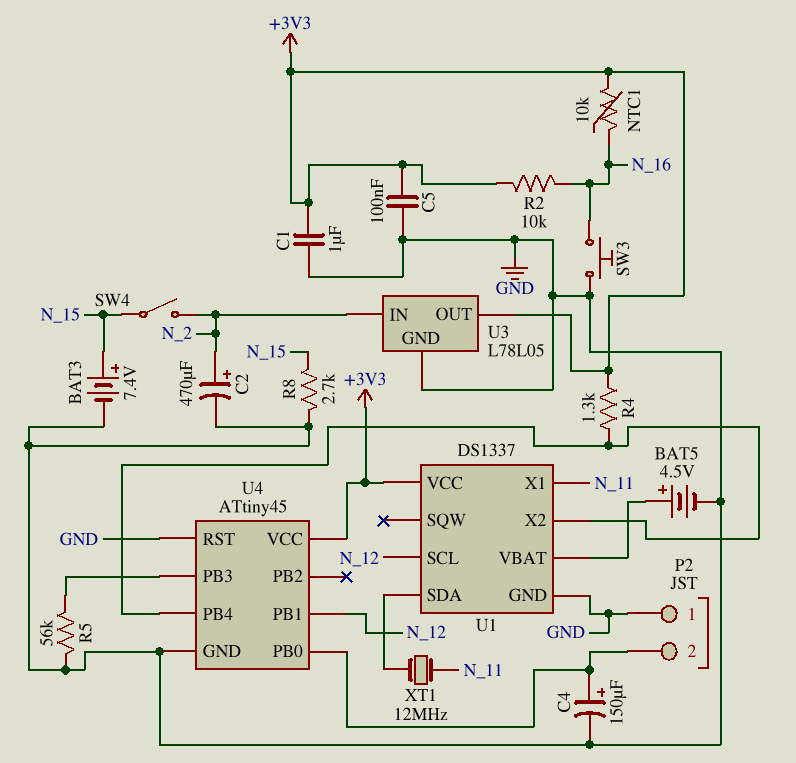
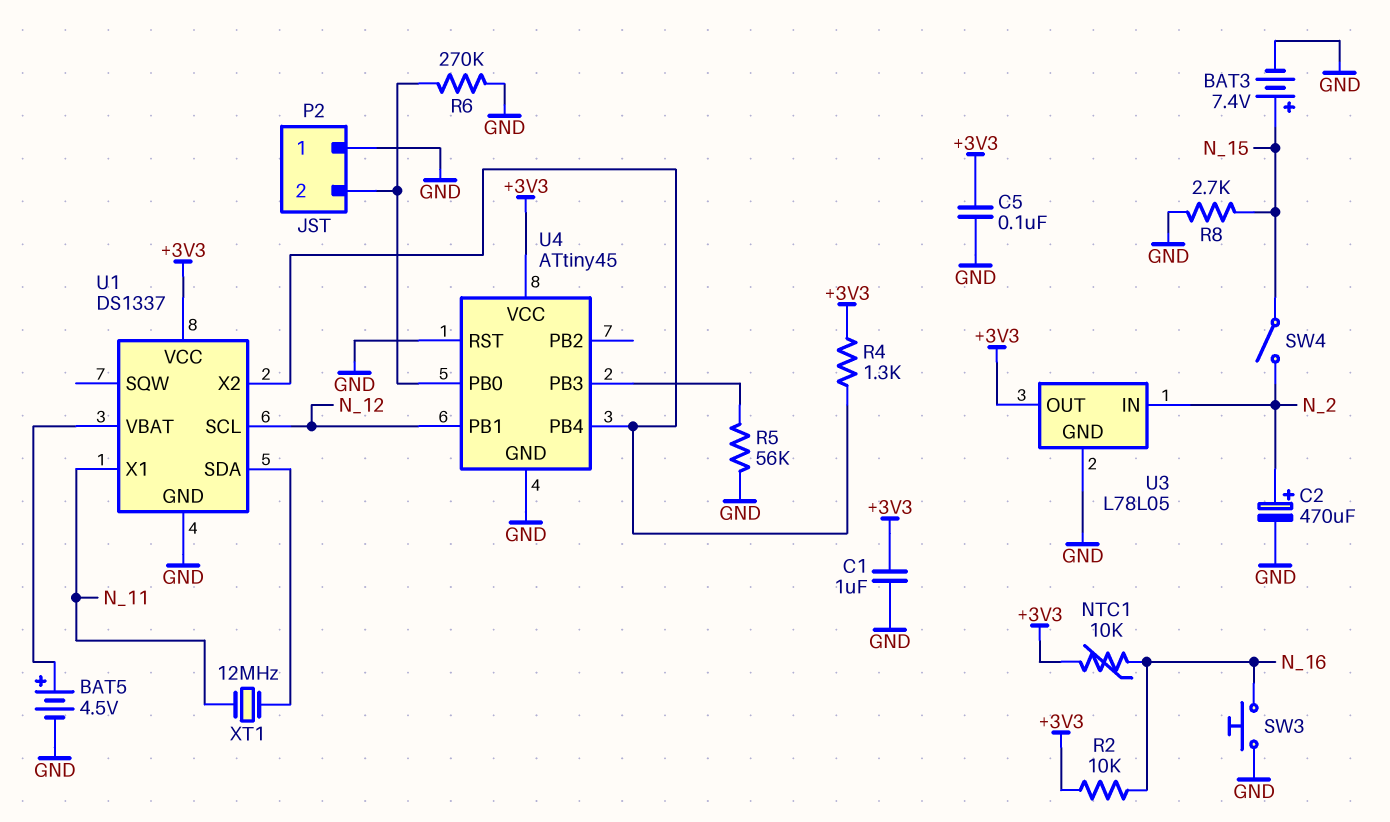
C4: 150uF (plus P2/2, minus GND) -> none
R6: none -> 270k (GND, P2/2)

